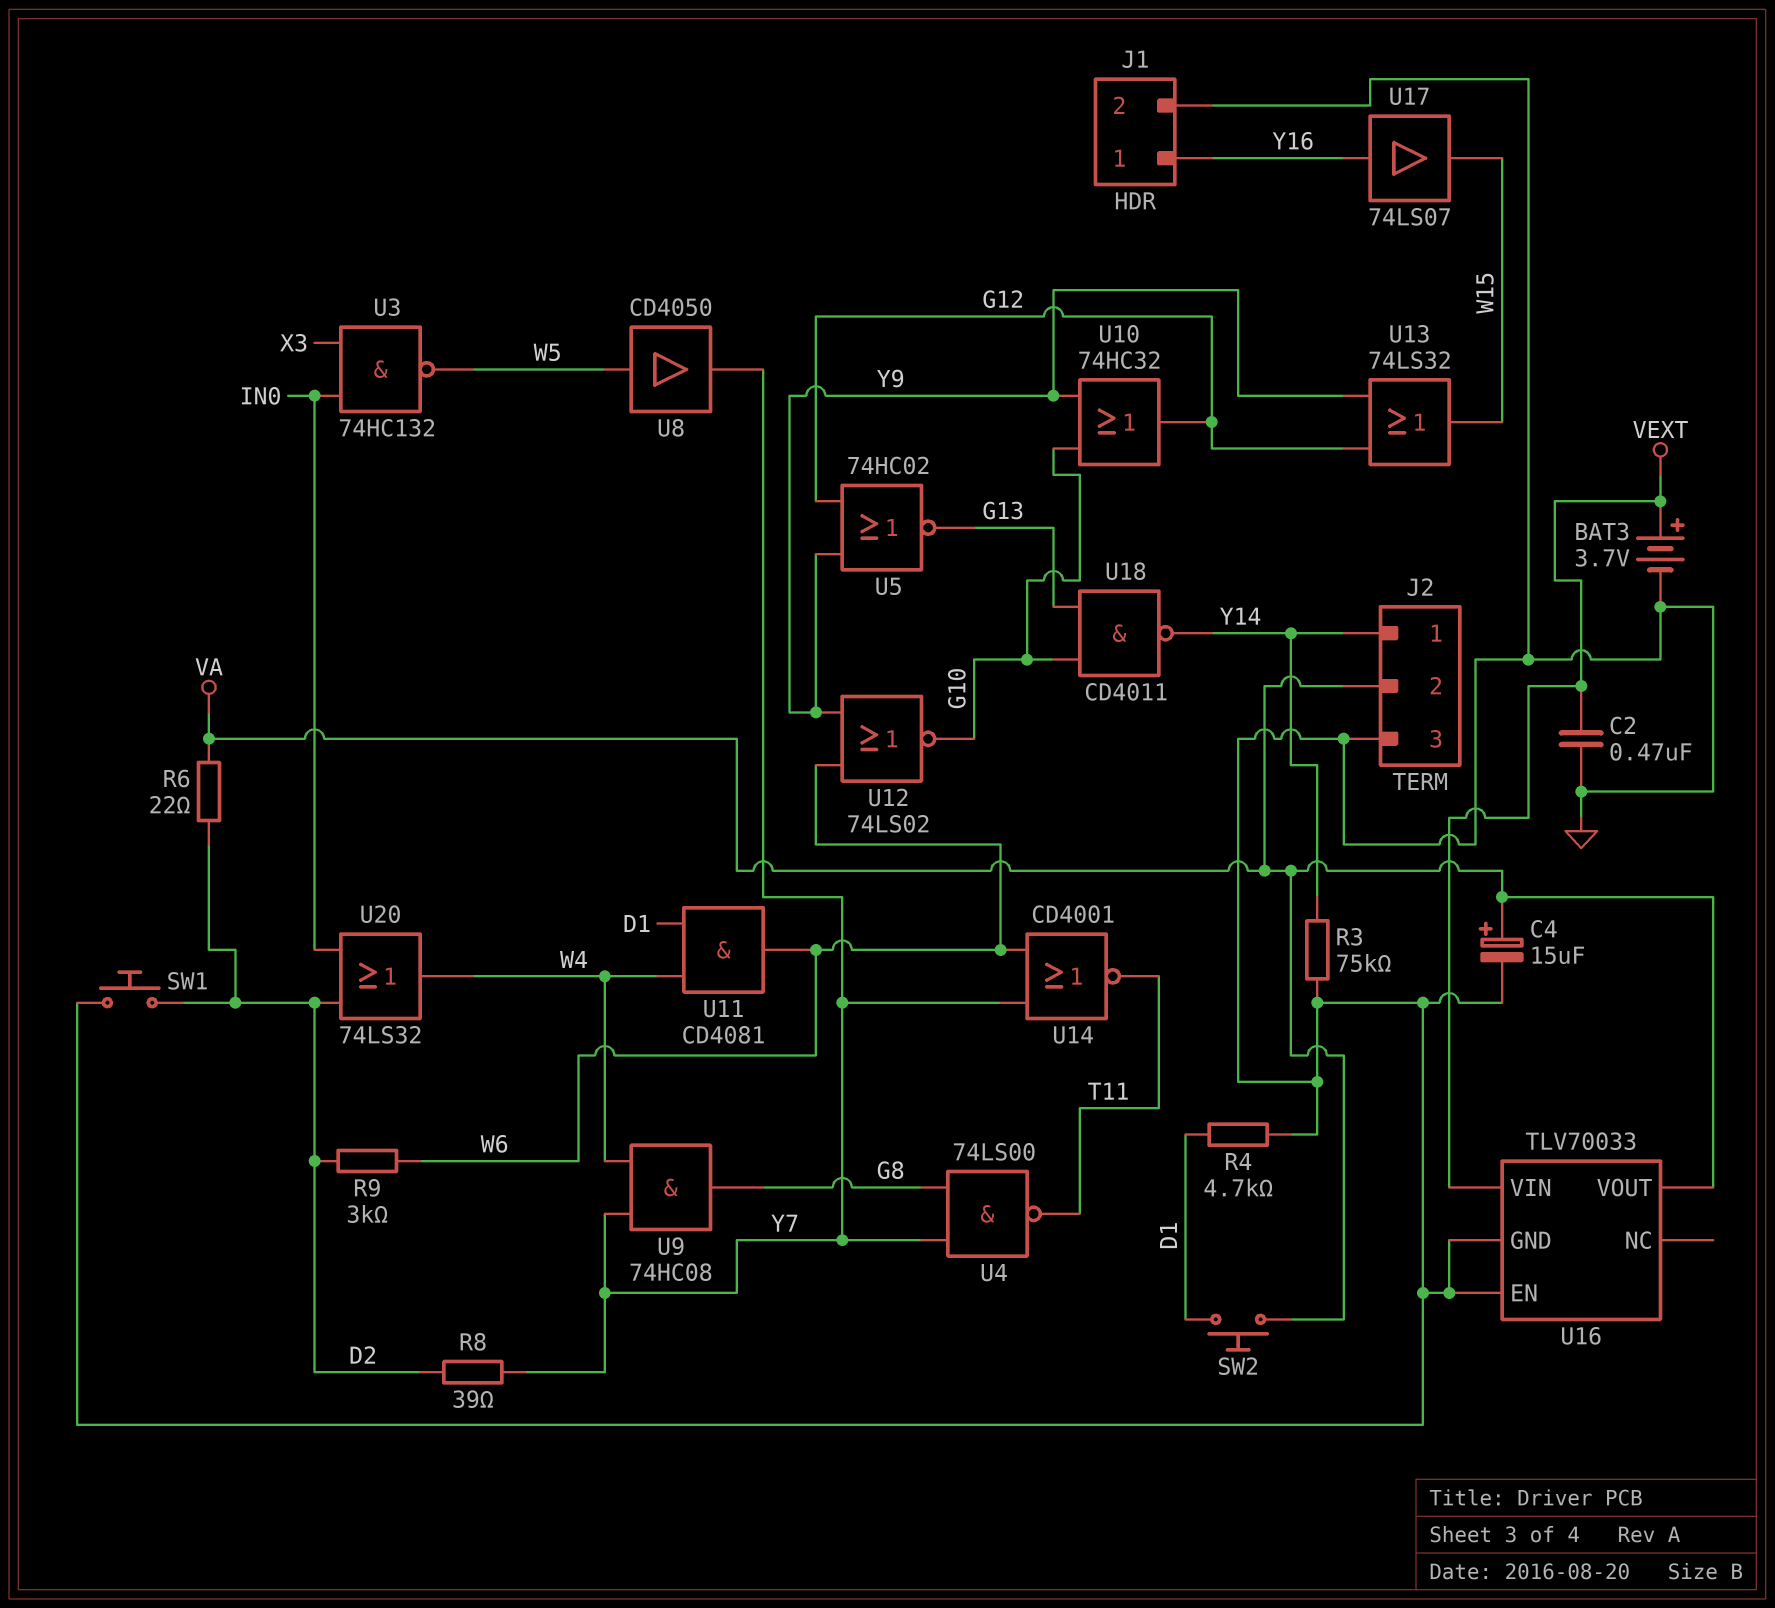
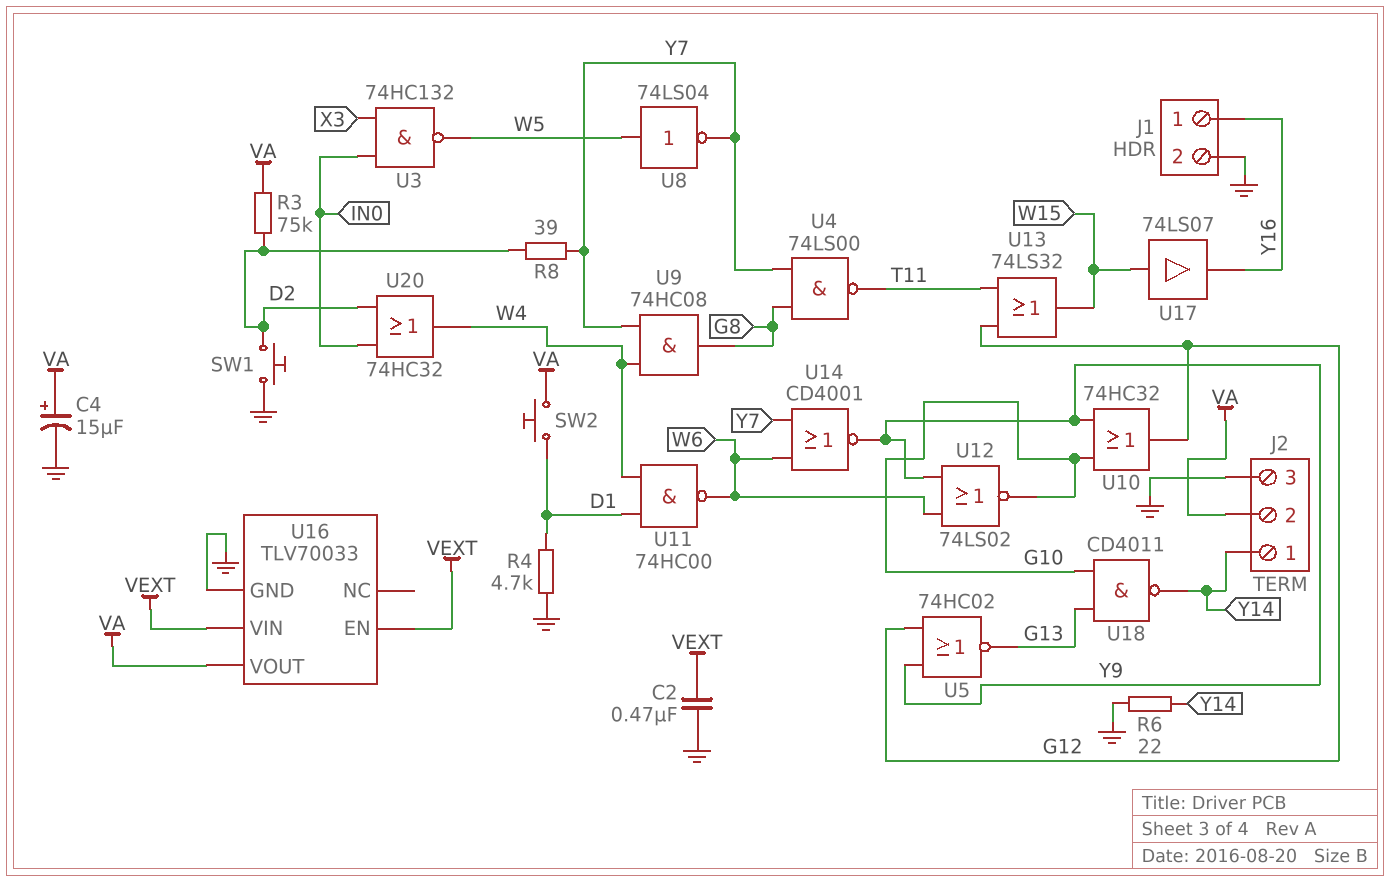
BAT3: 3.7V (plus VEXT, minus GND) -> none
R3: 75k (GND, Y14) -> 75k (D2, VA)
R6: 22 (D2, VA) -> 22 (GND, Y14)
R9: 3k (D2, W6) -> none
U8: buffer CD4050 (in W5, out Y7) -> NOT 74LS04 (in W5, out Y7)
U11: AND CD4081 (in D1, in W4, out W6) -> NAND 74HC00 (in D1, in W4, out W6)
U13: OR 74LS32 (in G12, in Y9, out W15) -> OR 74LS32 (in G12, in T11, out W15)
U14: NOR CD4001 (in W6, in Y7, out T11) -> NOR CD4001 (in W6, in Y7, out Y9)
U16 pin EN: GND -> VEXT
U17: buffer 74LS07 (in Y16, out W15) -> buffer 74LS07 (in W15, out Y16)
U20: OR 74LS32 (in D2, in IN0, out W4) -> OR 74HC32 (in D2, in IN0, out W4)

